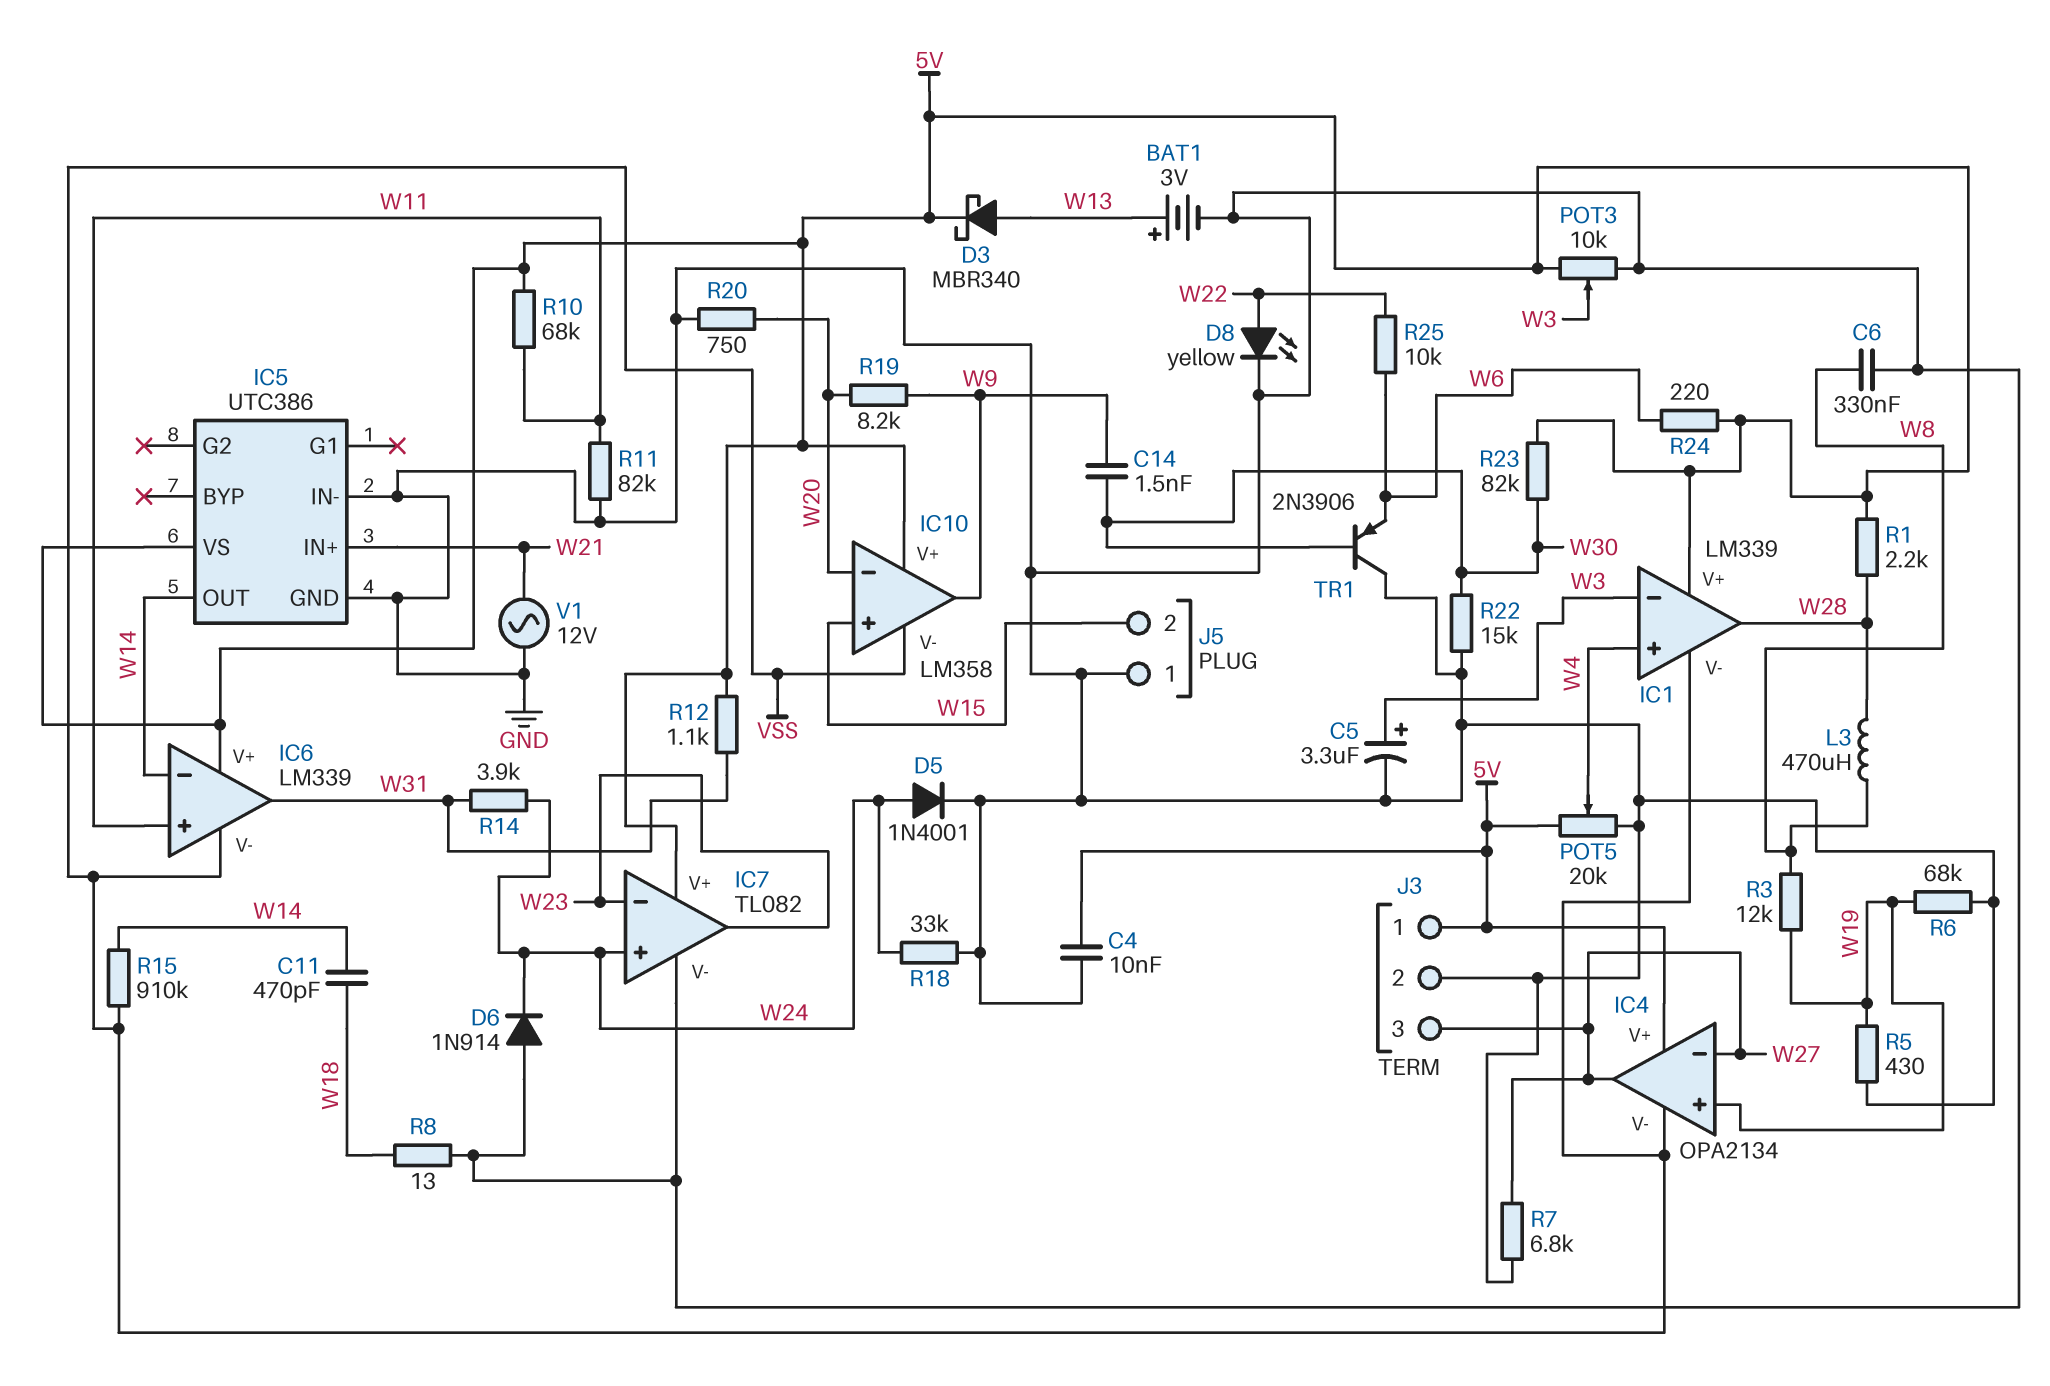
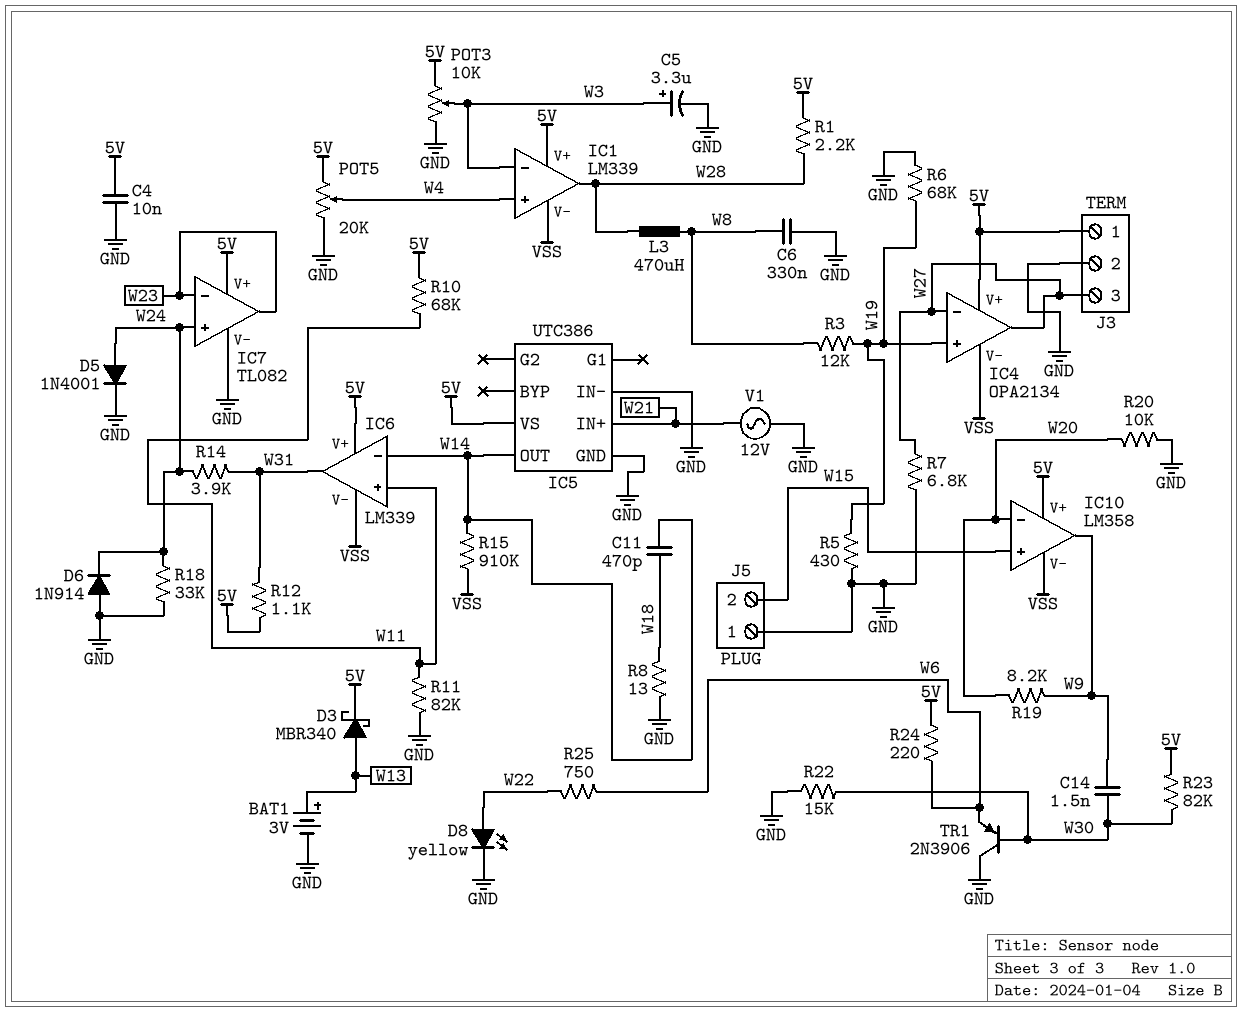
R20: 750 (GND, W20) -> 10k (GND, W20)
R25: 10k (W6, W22) -> 750 (W6, W22)

